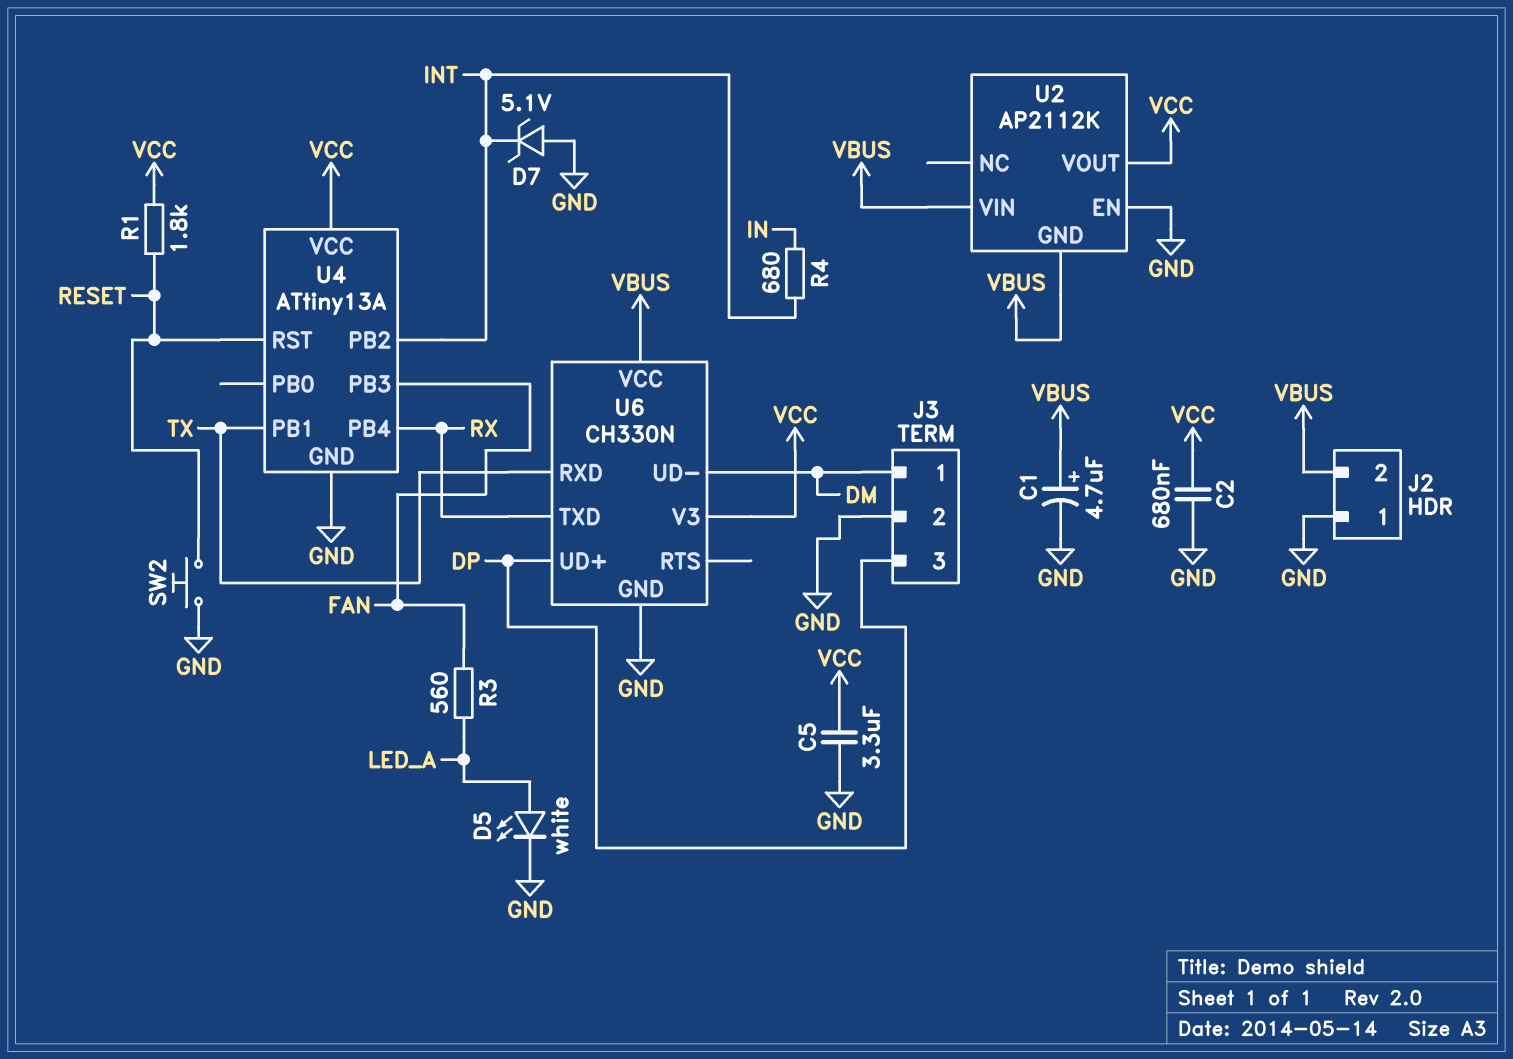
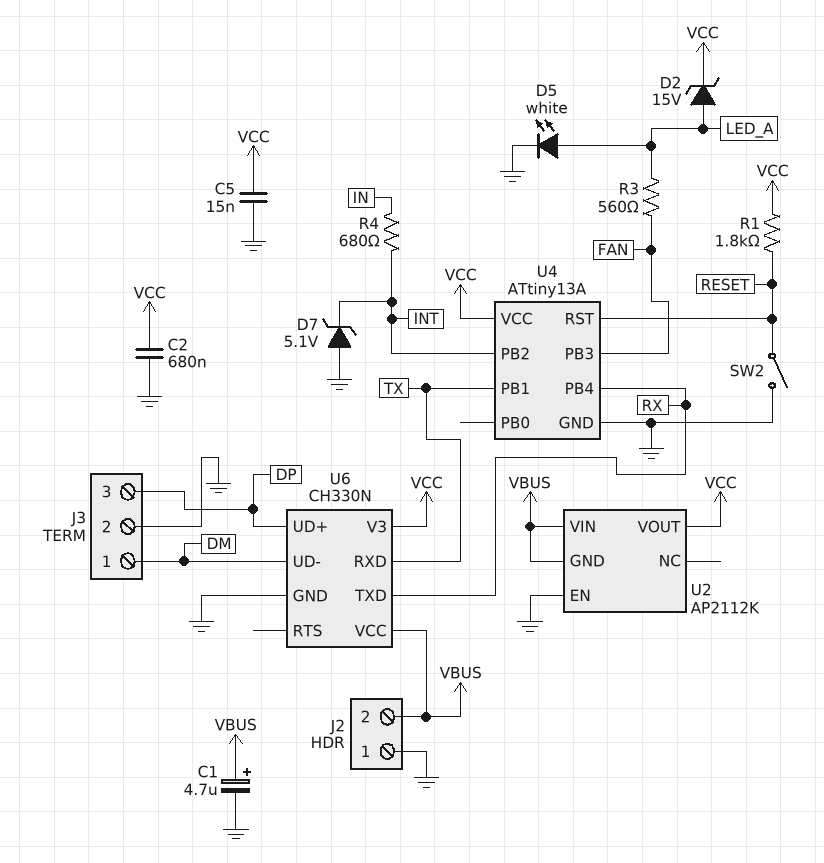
C5: 3.3uF (GND, VCC) -> 15nF (GND, VCC)
D2: none -> zener 15V (A LED_A, K VCC)
SW2: button (GND, RESET) -> switch (GND, RESET)

